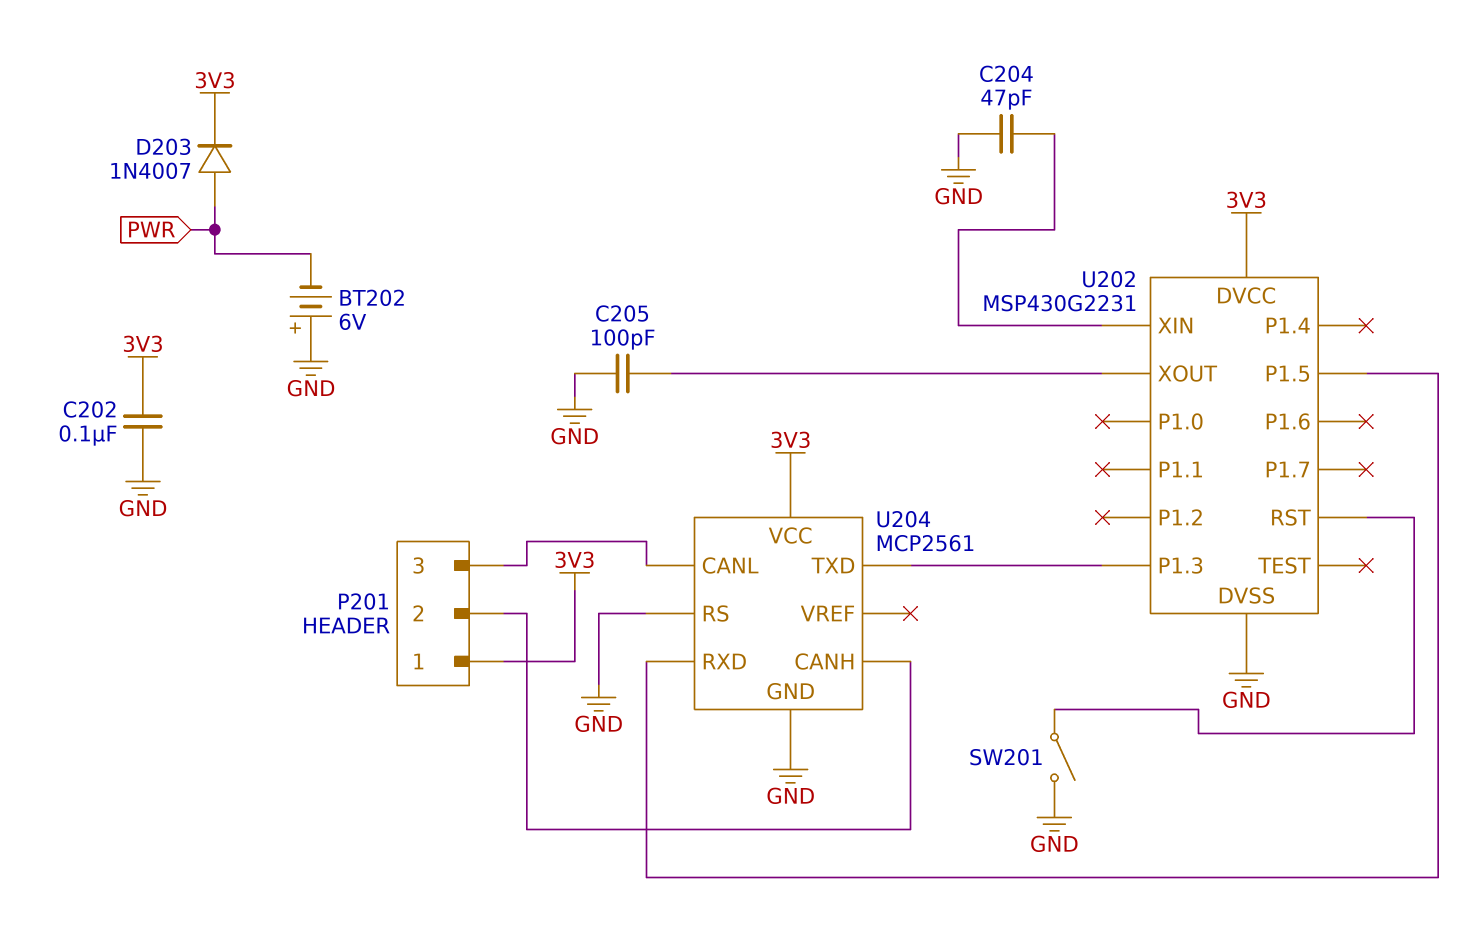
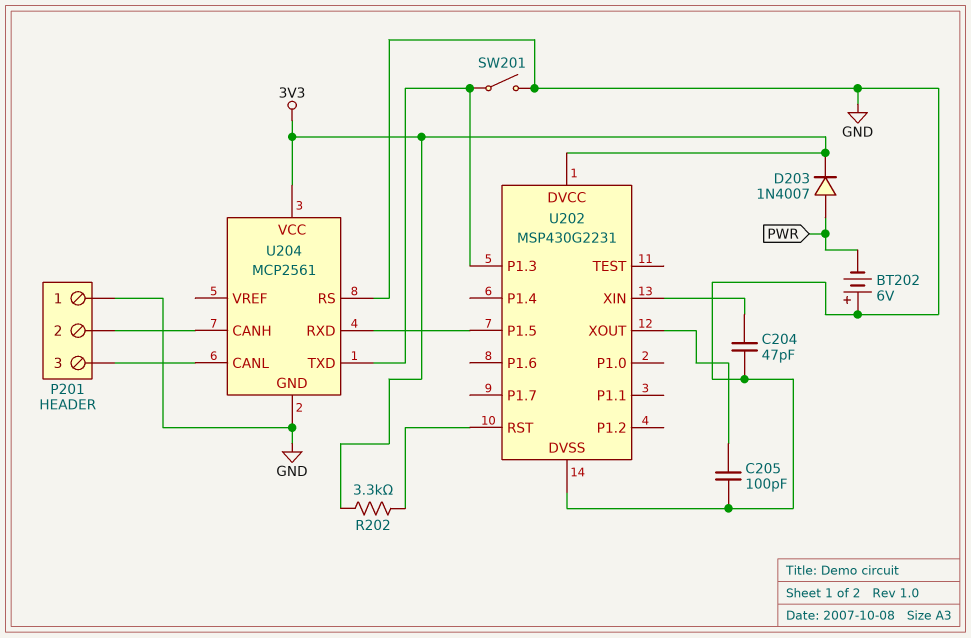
C202: 100nF (3V3, GND) -> none
P201 pin 1: 3V3 -> GND
R202: none -> 3.3k (3V3, U202/RST)
SW201: switch (GND, U202/RST) -> switch (GND, U202/P1.3)

